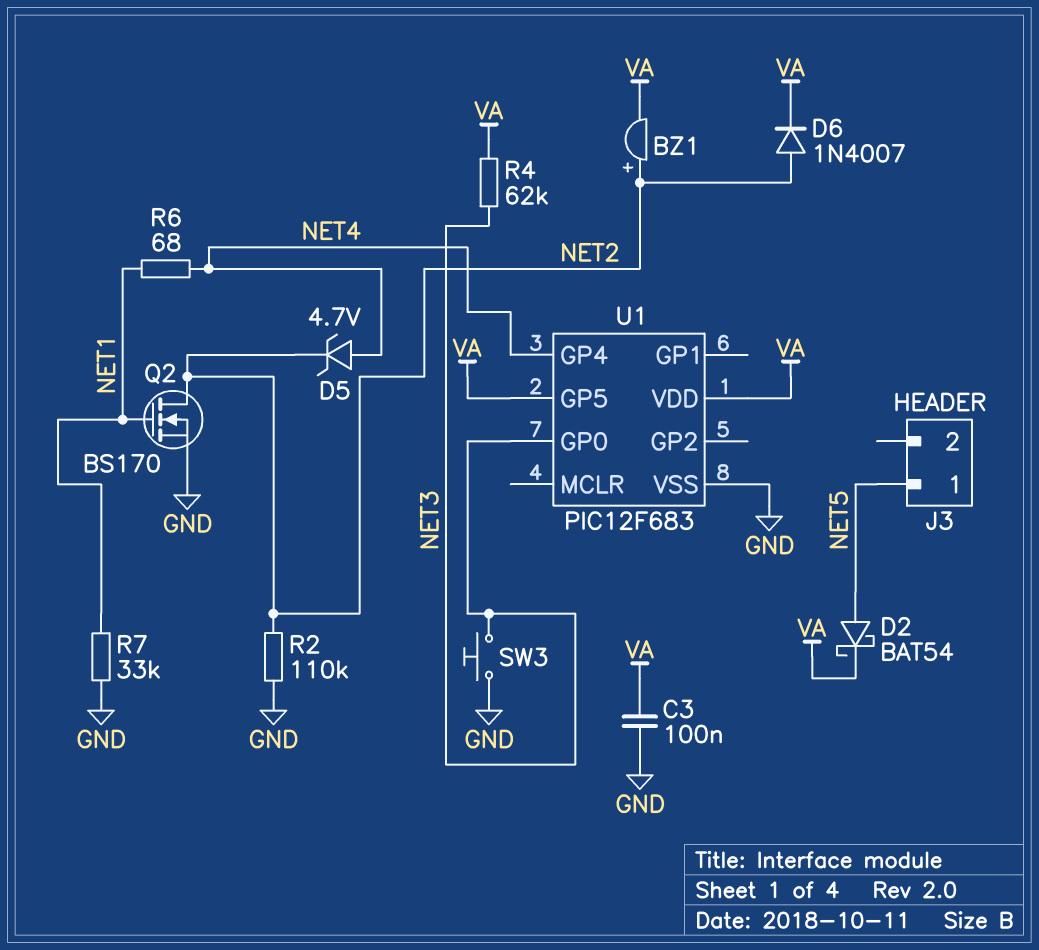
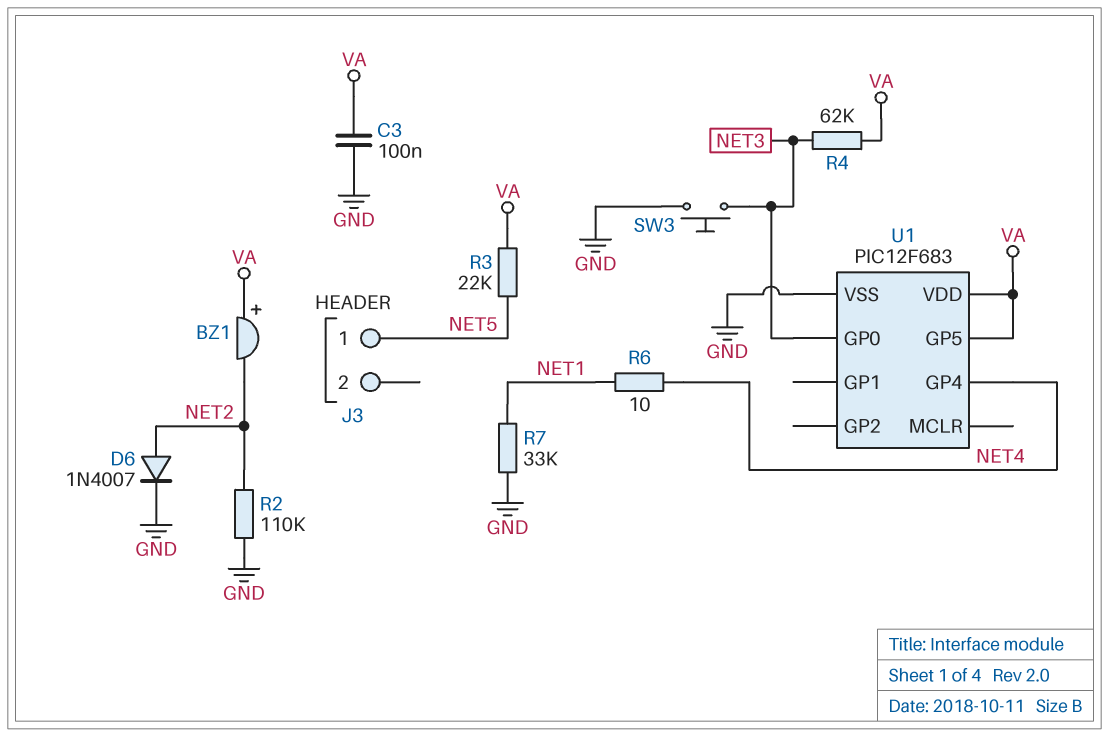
BZ1: buzzer (plus NET2, minus VA) -> buzzer (plus VA, minus NET2)
D2: schottky BAT54 (A NET5, K VA) -> none
D5: zener 4.7V (A NET4, K NET2) -> none
D6: diode 1N4007 (A NET2, K VA) -> diode 1N4007 (A NET2, K GND)
Q2: NMOS BS170 (G NET1, D NET2, S GND) -> none
R3: none -> 22k (NET5, VA)
R6: 68 (NET1, NET4) -> 10 (NET1, NET4)

